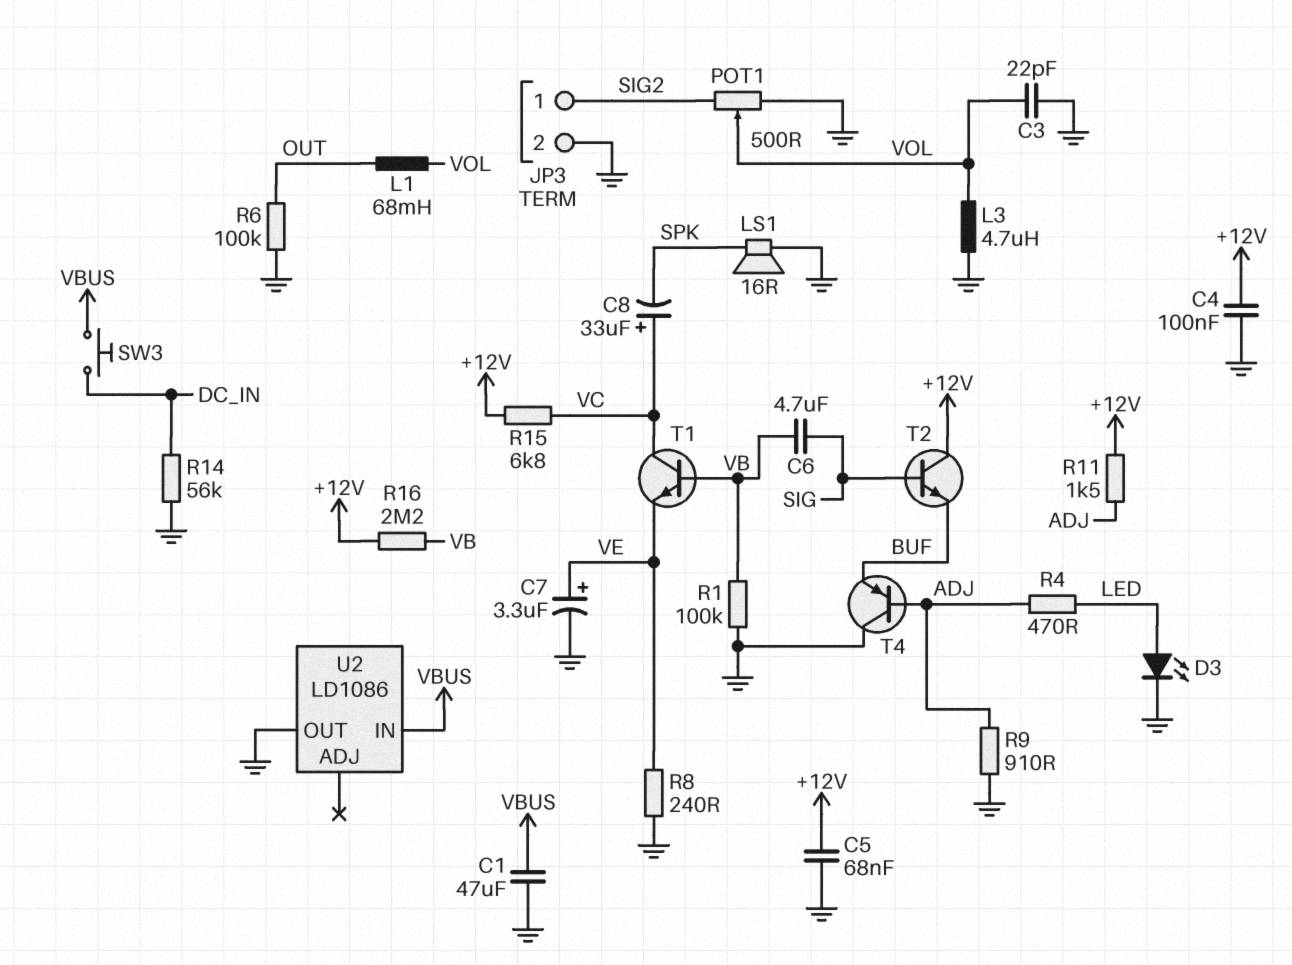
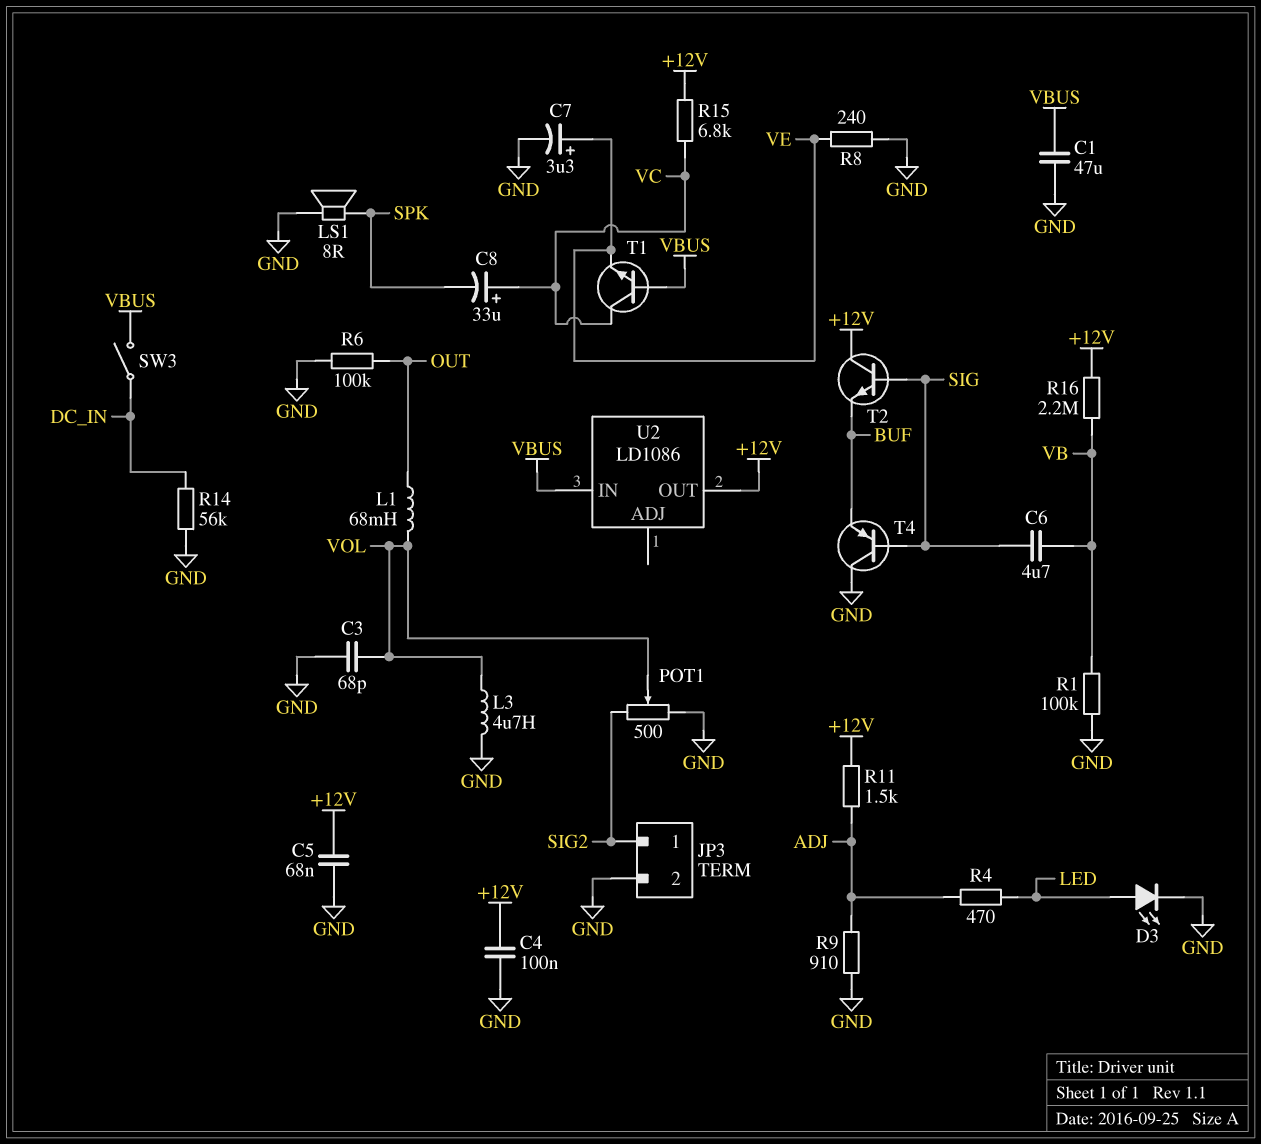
C3: 22pF (GND, VOL) -> 68pF (GND, VOL)
LS1: speaker 16R (GND, SPK) -> speaker 8R (GND, SPK)
SW3: button (DC_IN, VBUS) -> switch (DC_IN, VBUS)
T1: NPN (B VB, C VC, E VE) -> NPN (B VBUS, C VC, E VE)
T4: PNP (B ADJ, C GND, E BUF) -> PNP (B SIG, C GND, E BUF)
U2 pin OUT: GND -> +12V

